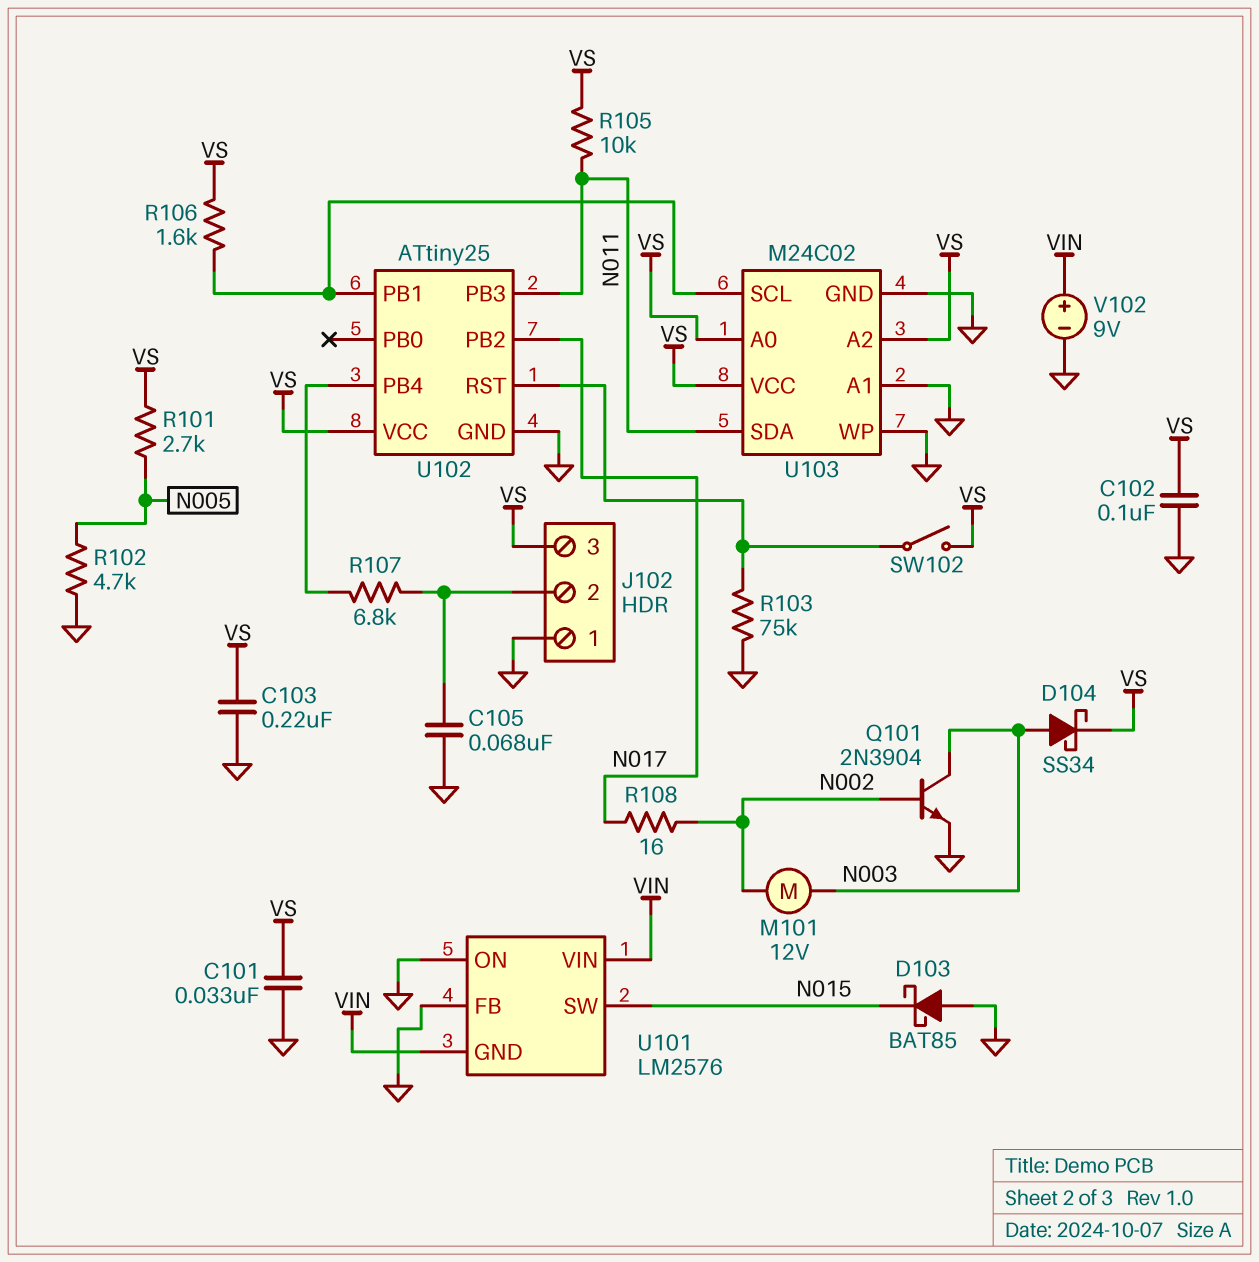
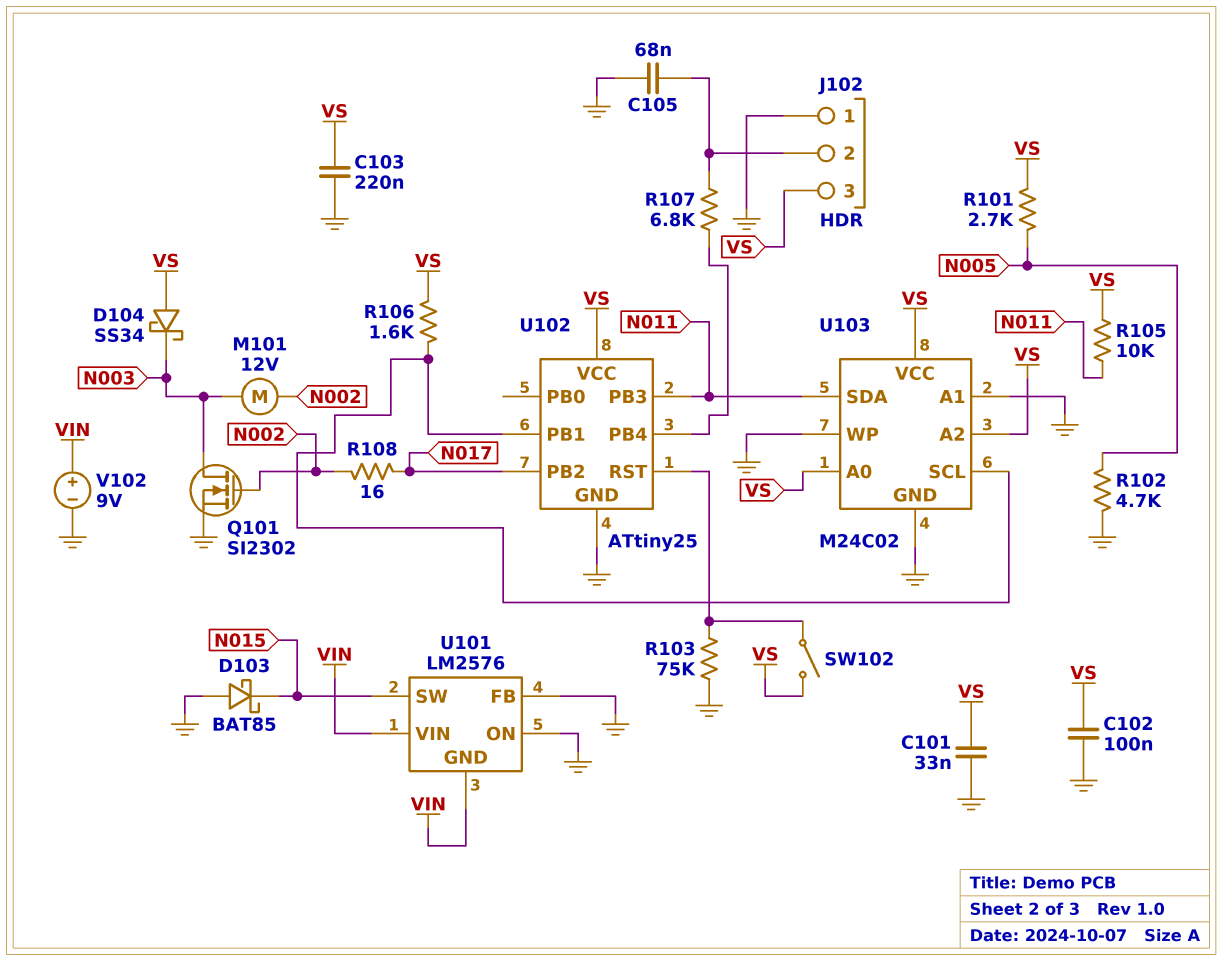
D104: schottky SS34 (A N003, K VS) -> schottky SS34 (A VS, K N003)
Q101: NPN 2N3904 (B N002, C N003, E GND) -> NMOS SI2302 (G N002, D N003, S GND)

